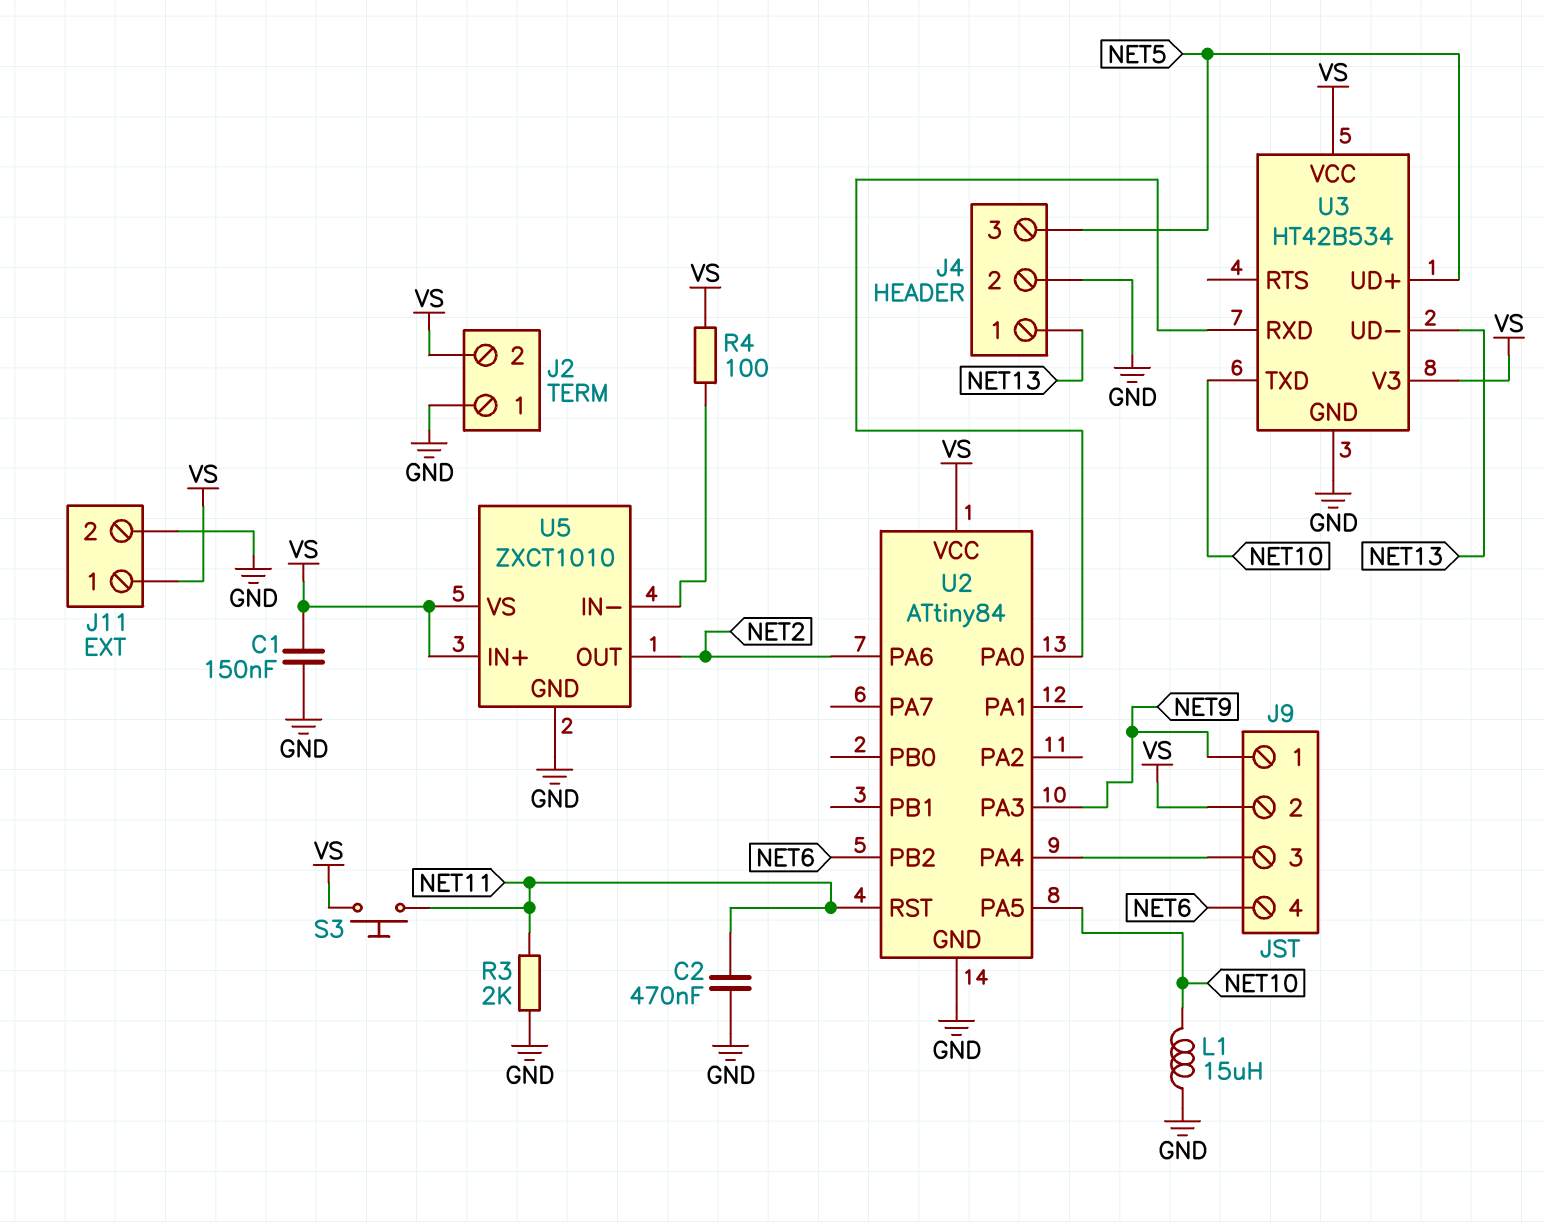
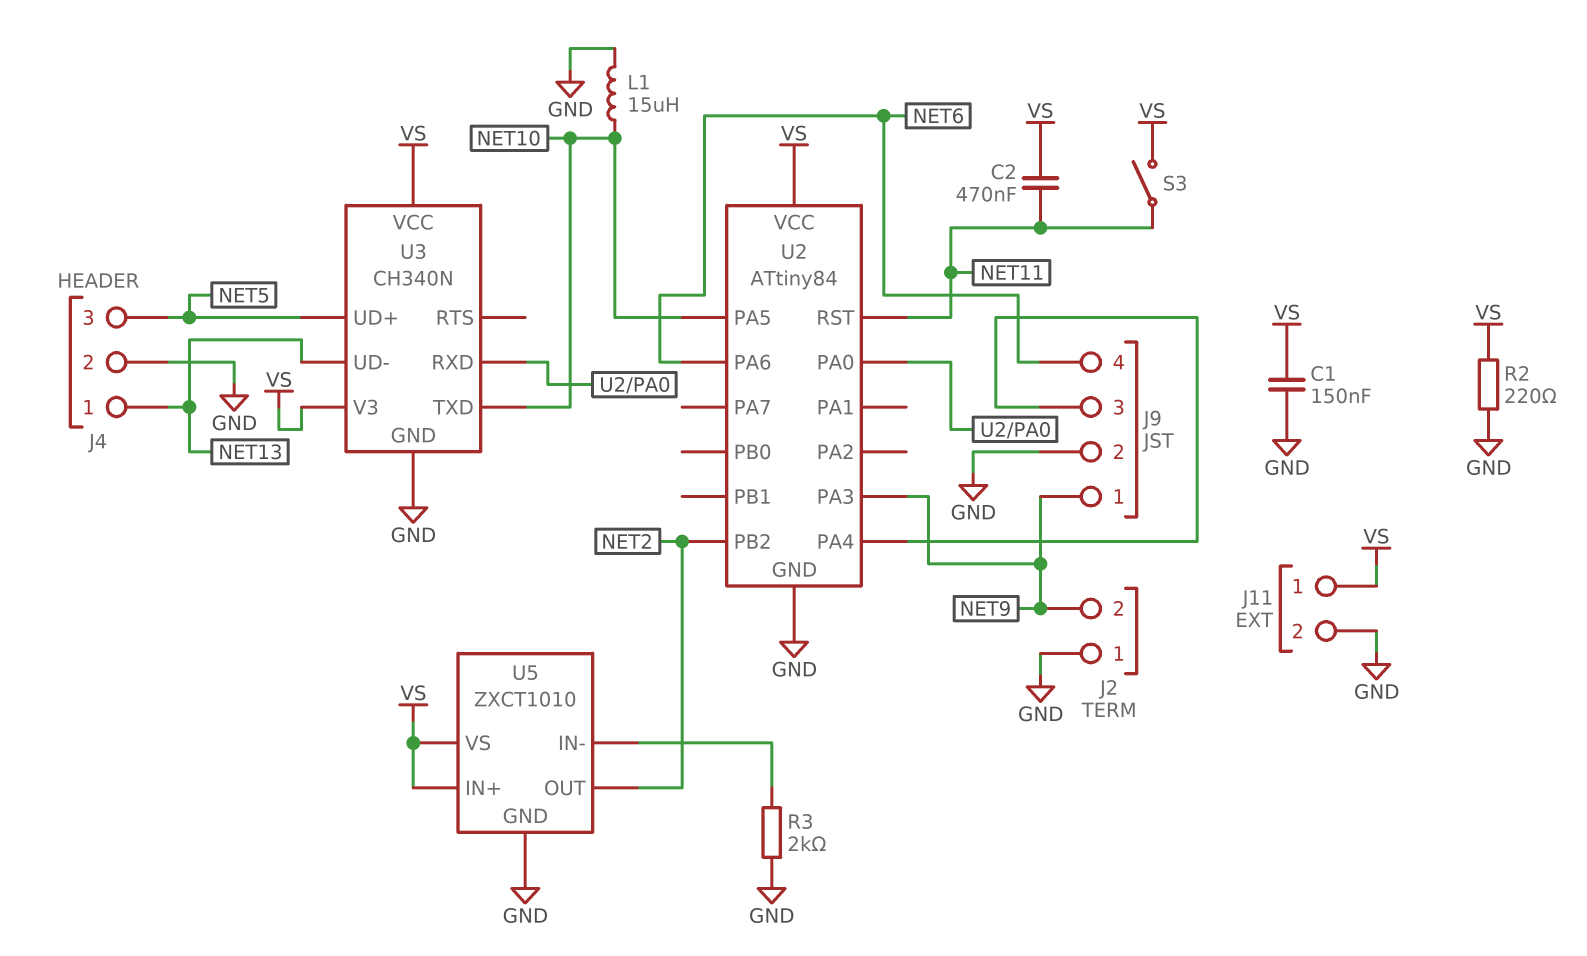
C2: 470nF (GND, NET11) -> 470nF (NET11, VS)
J2 pin 2: VS -> NET9
J9 pin 2: VS -> GND
R2: none -> 220 (GND, VS)
R3: 2k (GND, NET11) -> 2k (GND, U5/IN-)
R4: 100 (U5/IN-, VS) -> none
S3: button (NET11, VS) -> switch (NET11, VS)
U2 pin PA6: NET2 -> NET6
U2 pin PB2: NET6 -> NET2
U3: HT42B534 -> CH340N

